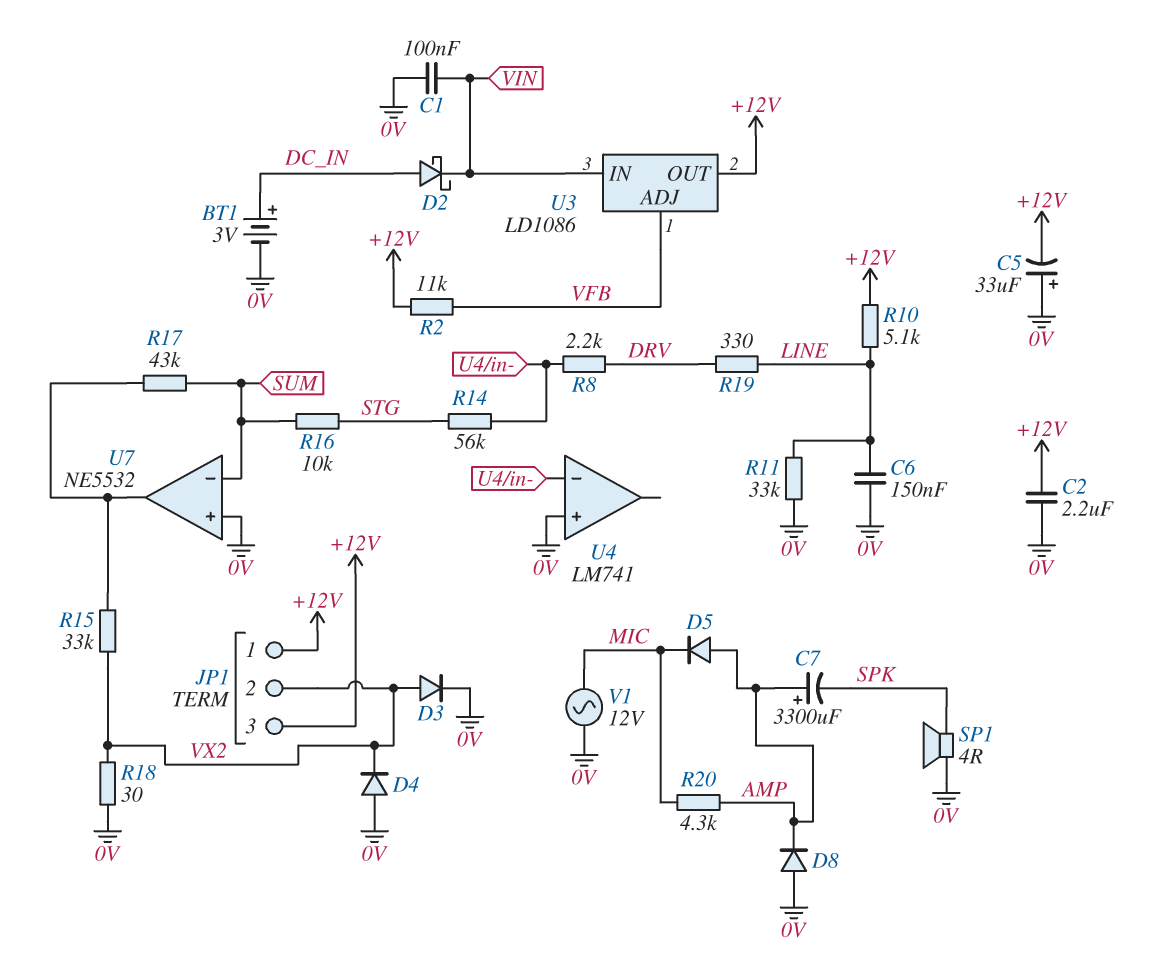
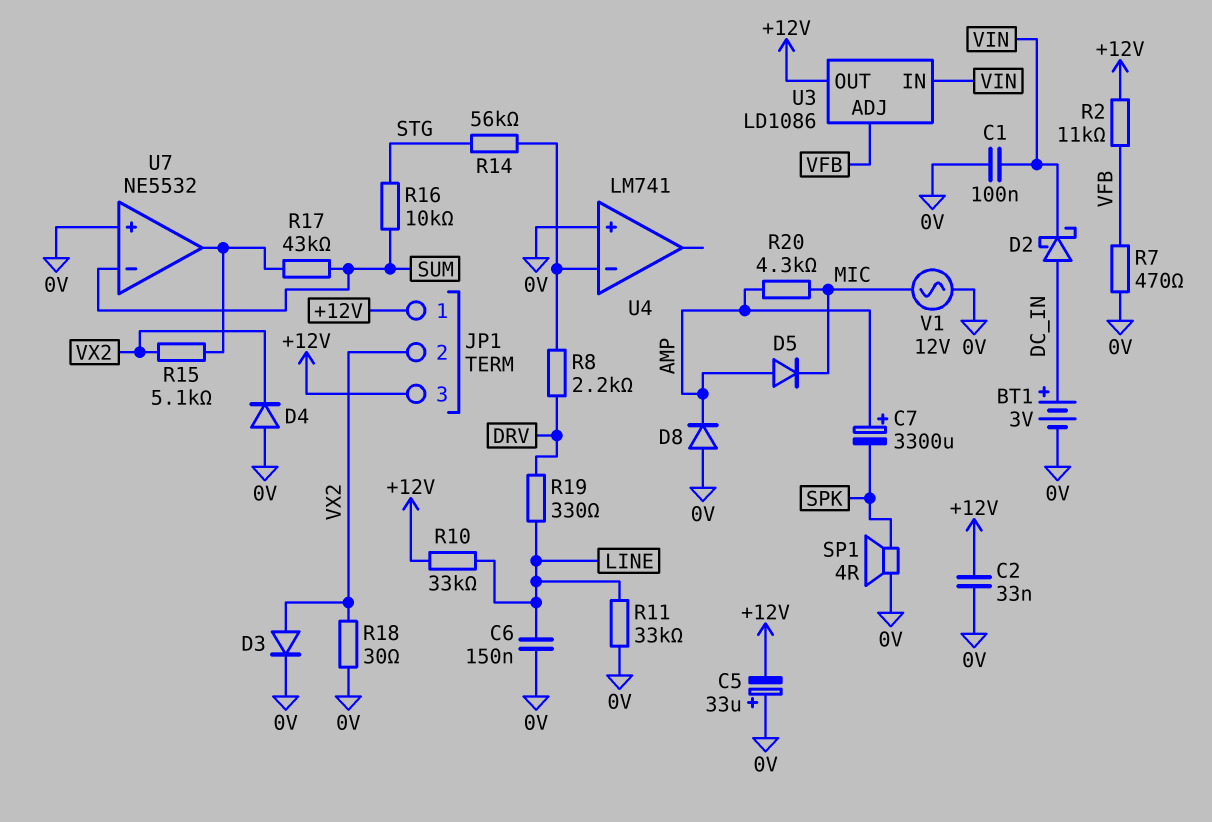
C2: 2.2uF (+12V, 0V) -> 33nF (+12V, 0V)
R7: none -> 470 (0V, VFB)
R10: 5.1k (+12V, LINE) -> 33k (+12V, LINE)
R15: 33k (U7/out, VX2) -> 5.1k (U7/out, VX2)

